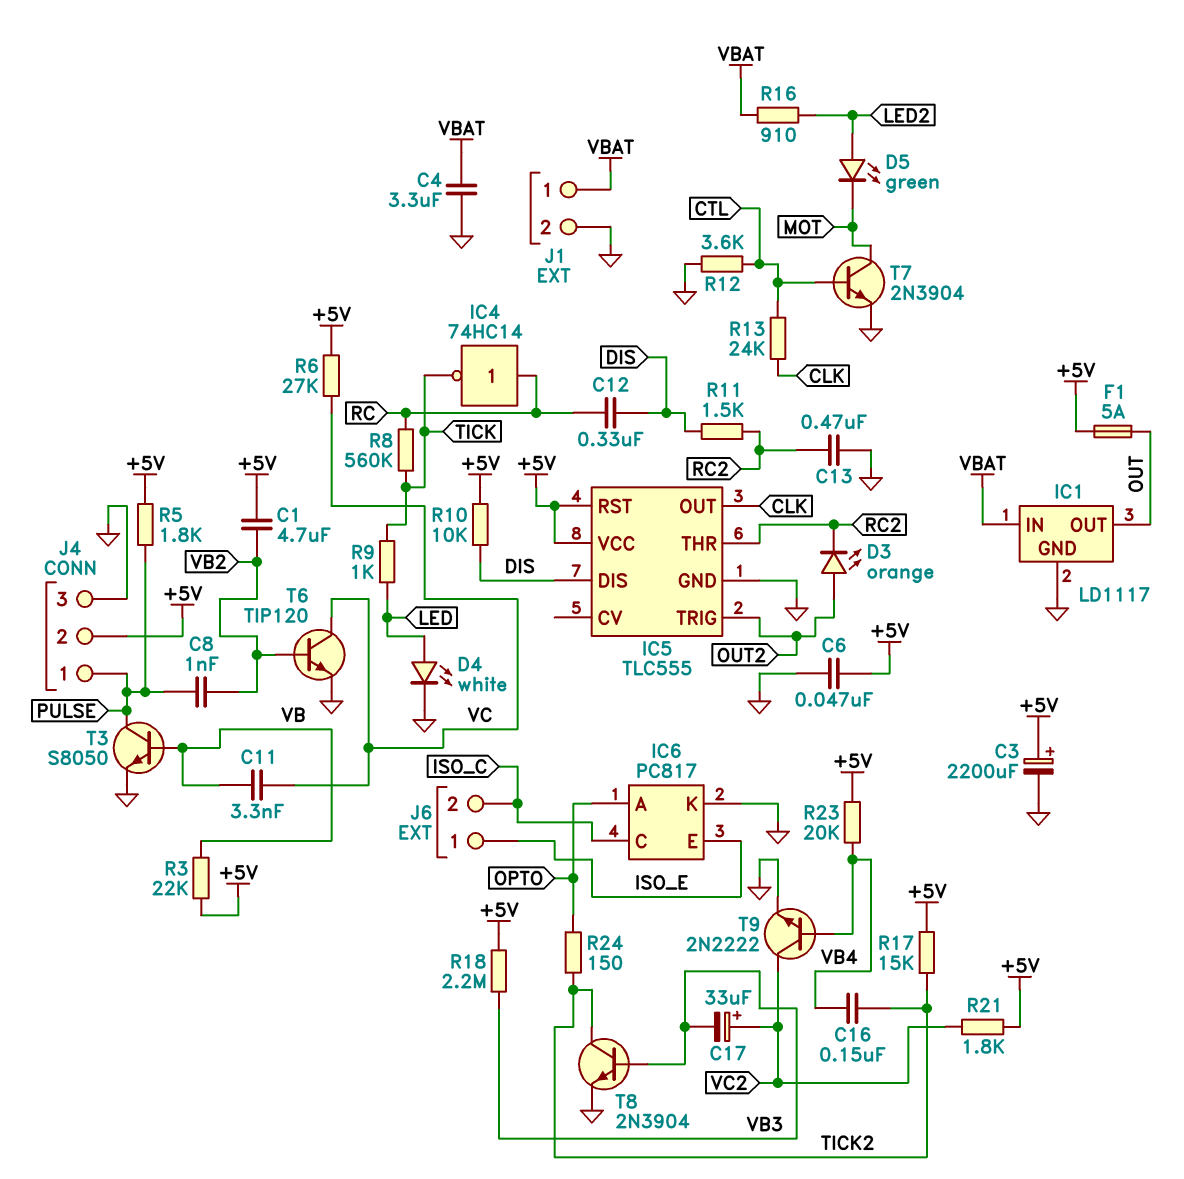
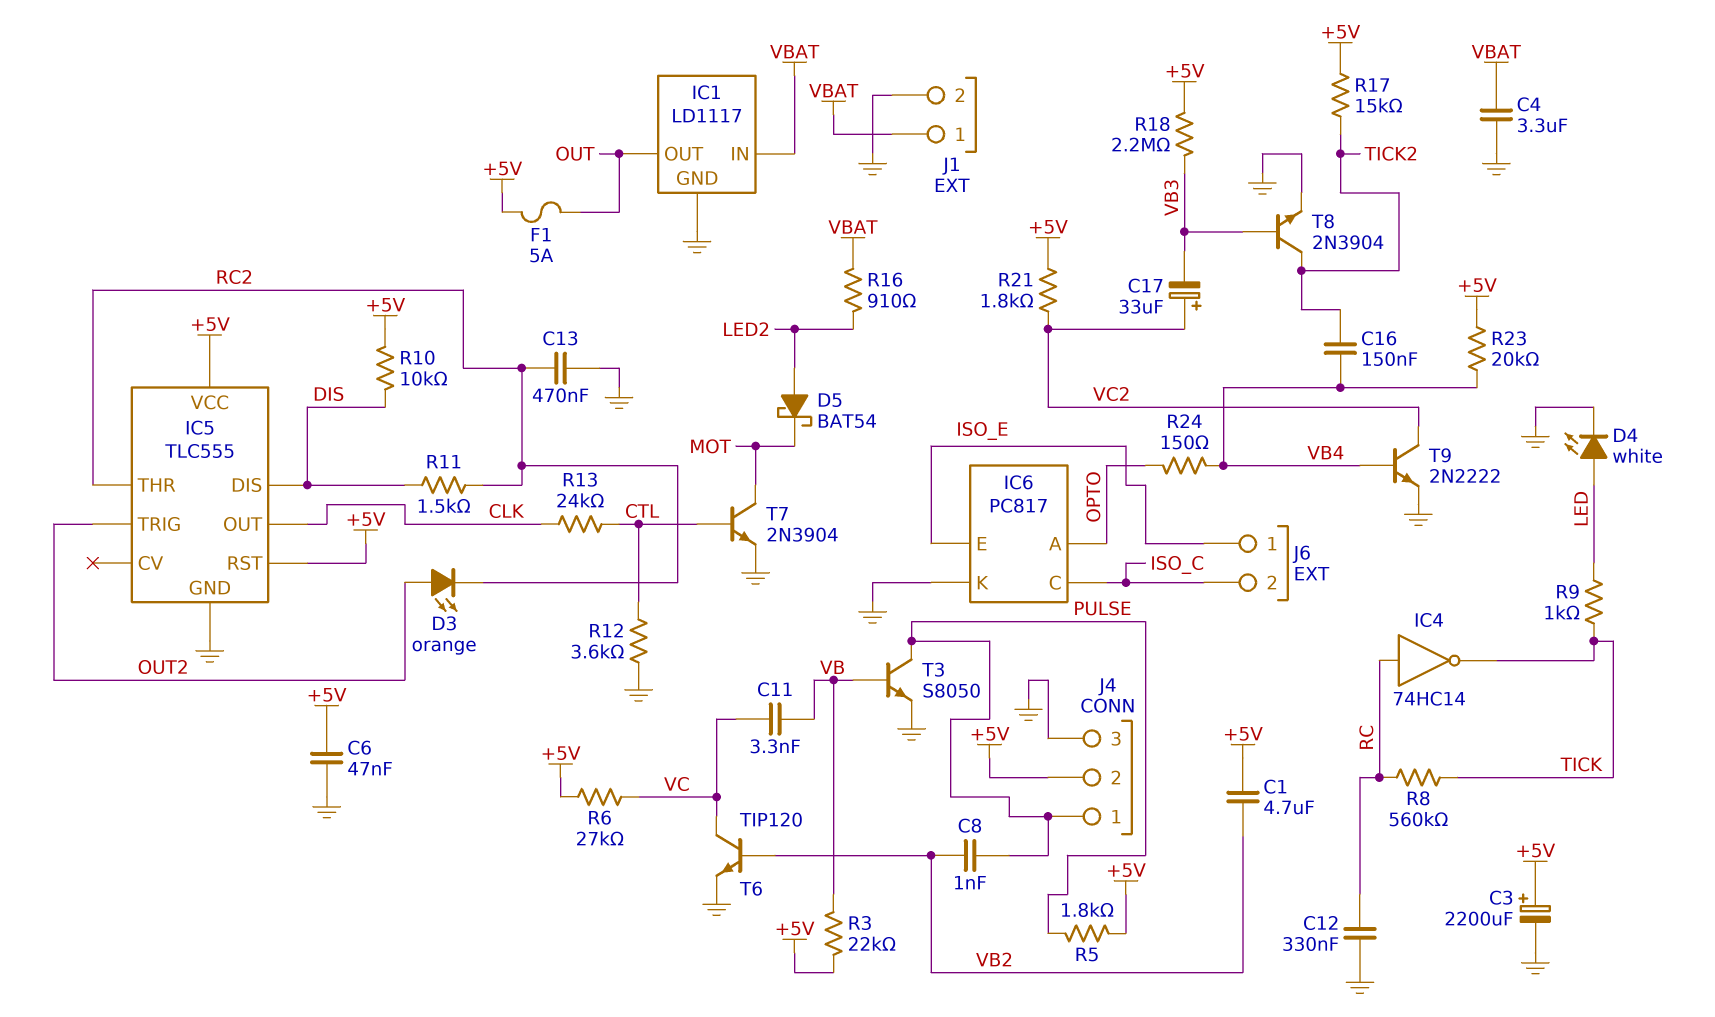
C12: 330nF (DIS, RC) -> 330nF (GND, RC)
D5: LED green (A LED2, K MOT) -> schottky BAT54 (A LED2, K MOT)
R24: 150 (OPTO, TICK2) -> 150 (OPTO, VB4)

